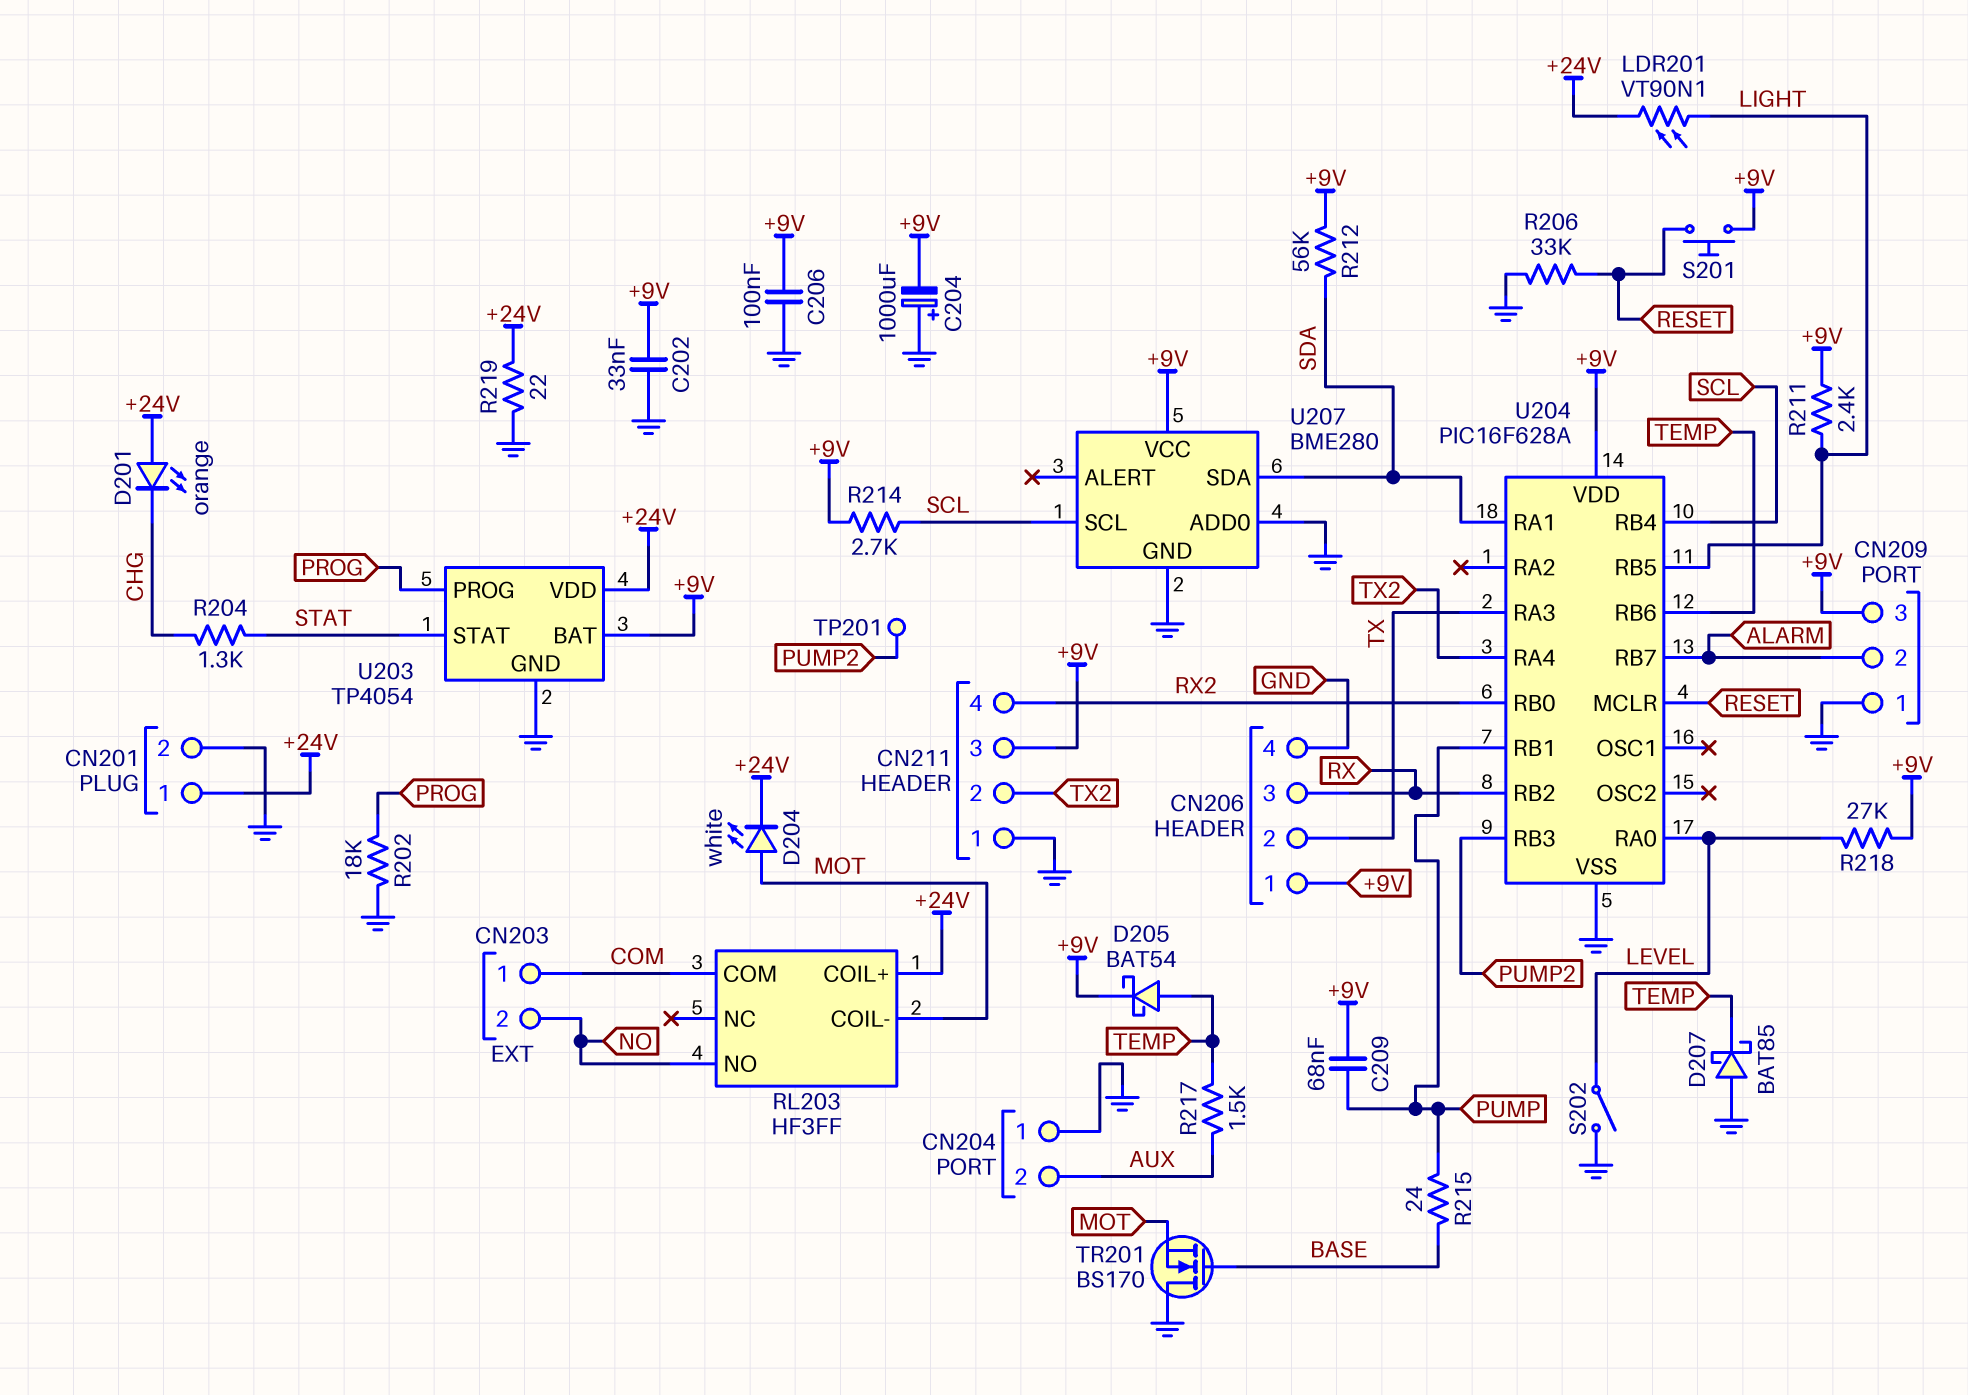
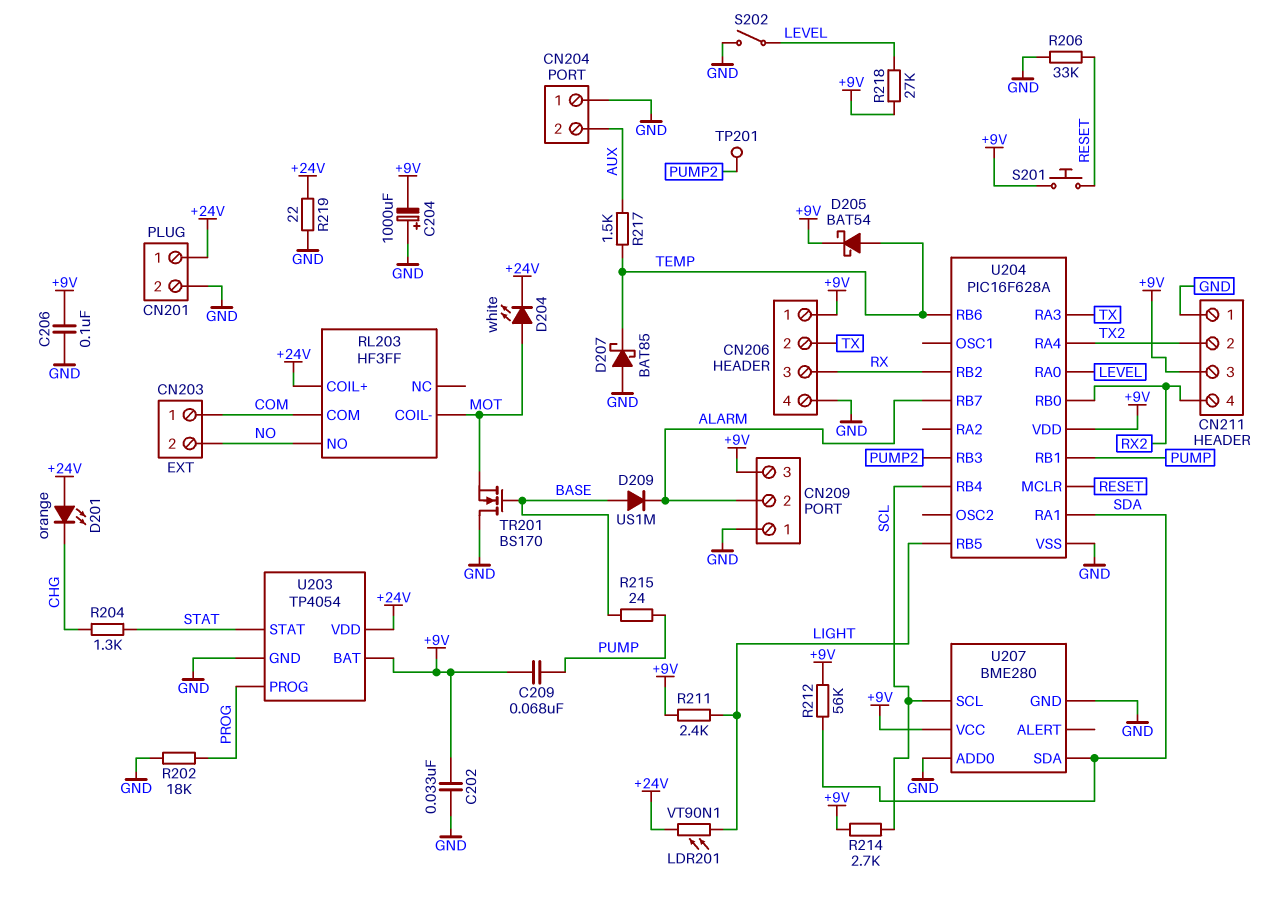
D209: none -> diode US1M (A BASE, K ALARM)

